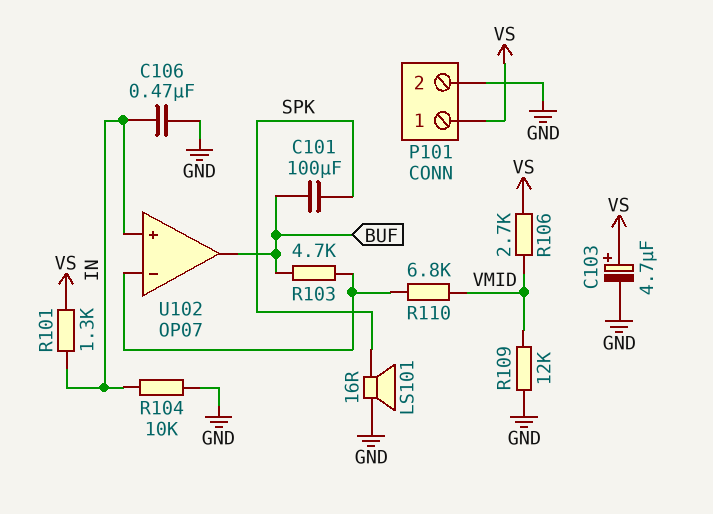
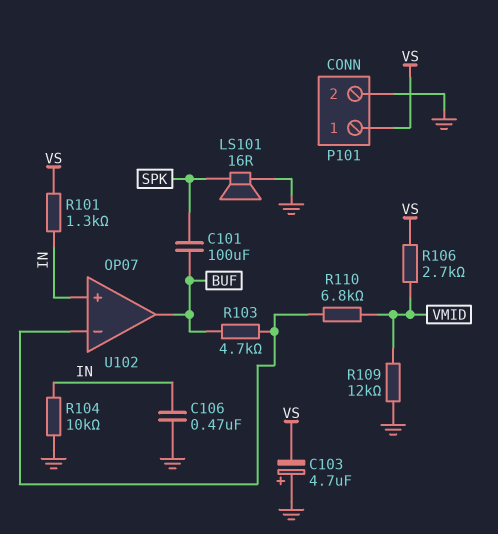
C103: 4.7uF (plus VS, minus GND) -> 4.7uF (plus GND, minus VS)

